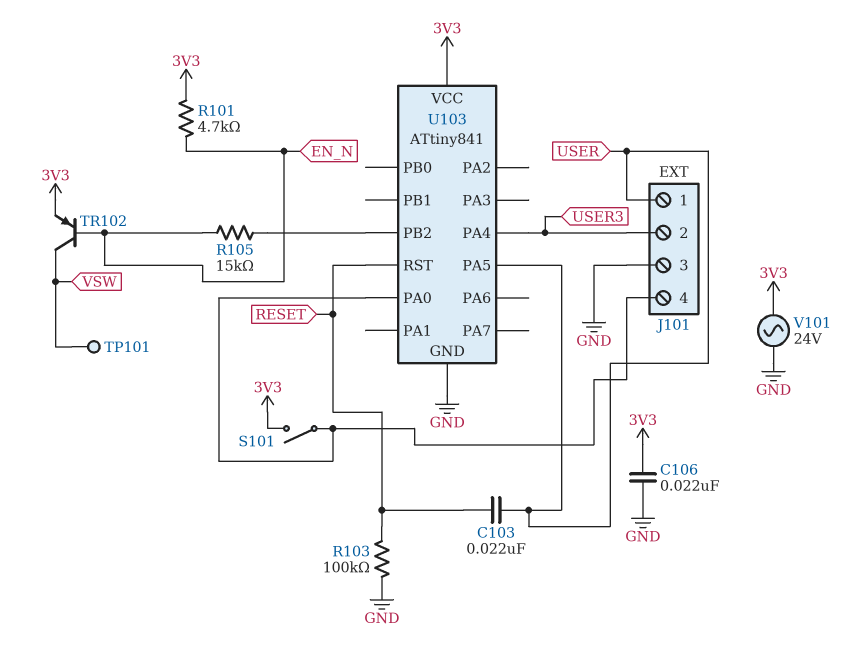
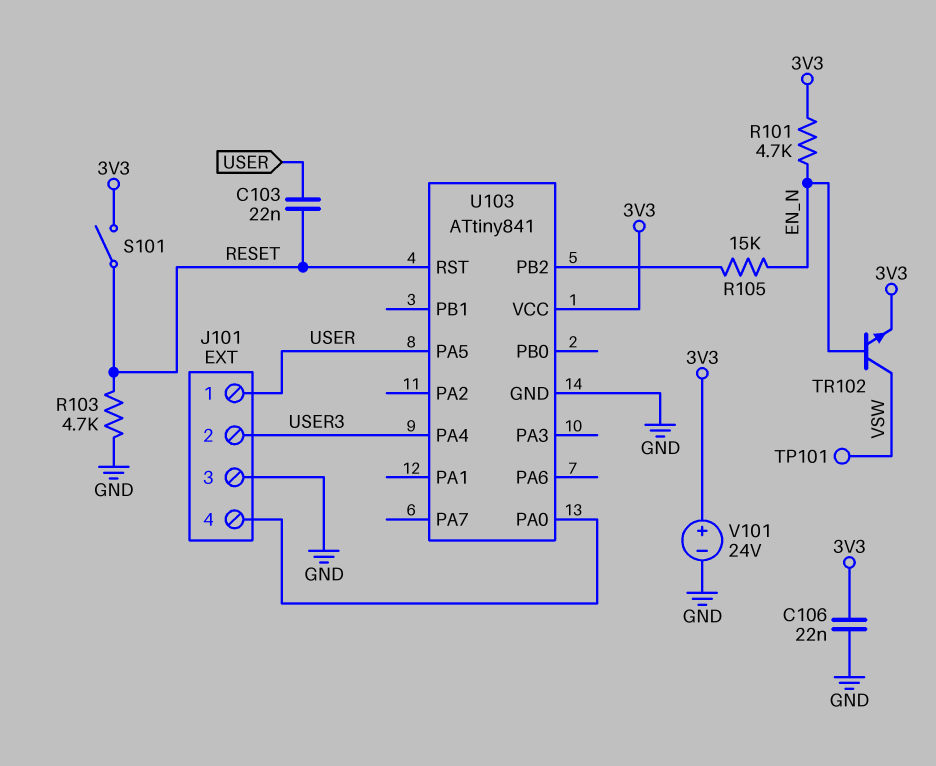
R103: 100k (GND, RESET) -> 4.7k (GND, RESET)
S101: switch (3V3, J101/4) -> switch (3V3, RESET)
TR102: PNP (B EN_N, C VSW, E 3V3) -> NPN (B EN_N, C VSW, E 3V3)
V101: AC 24V (3V3, GND) -> 24V (plus 3V3, minus GND)

